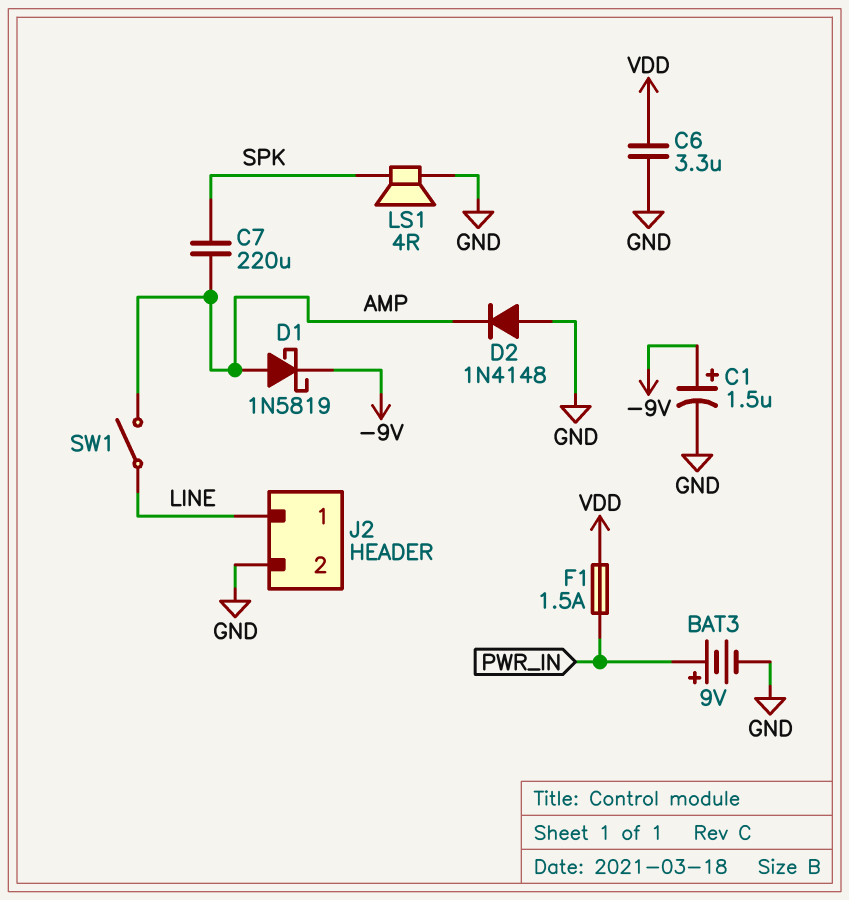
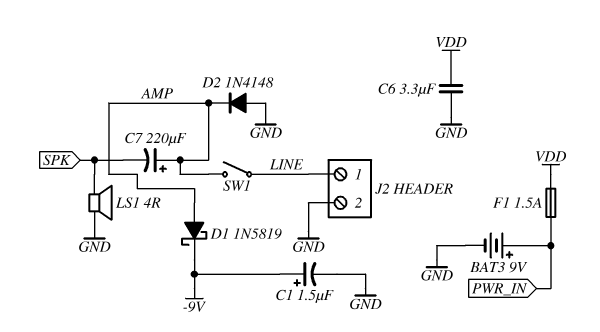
C7: 220uF (AMP, SPK) -> 220uF (plus AMP, minus SPK)

